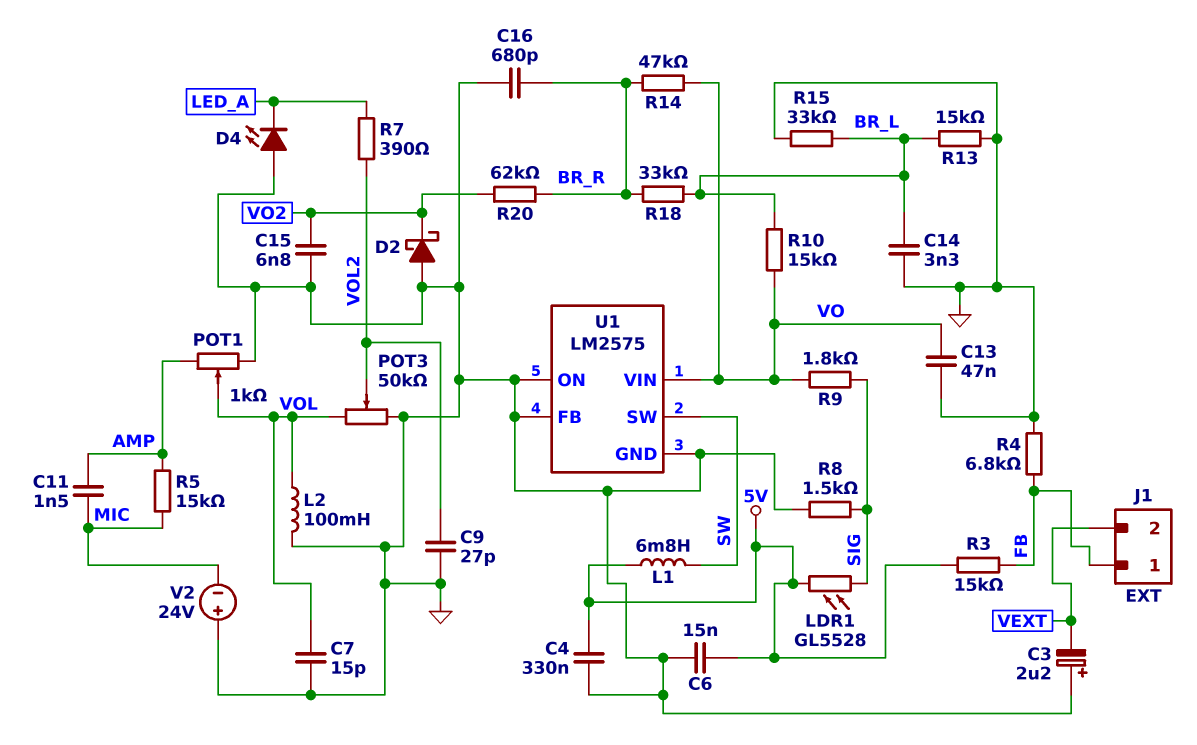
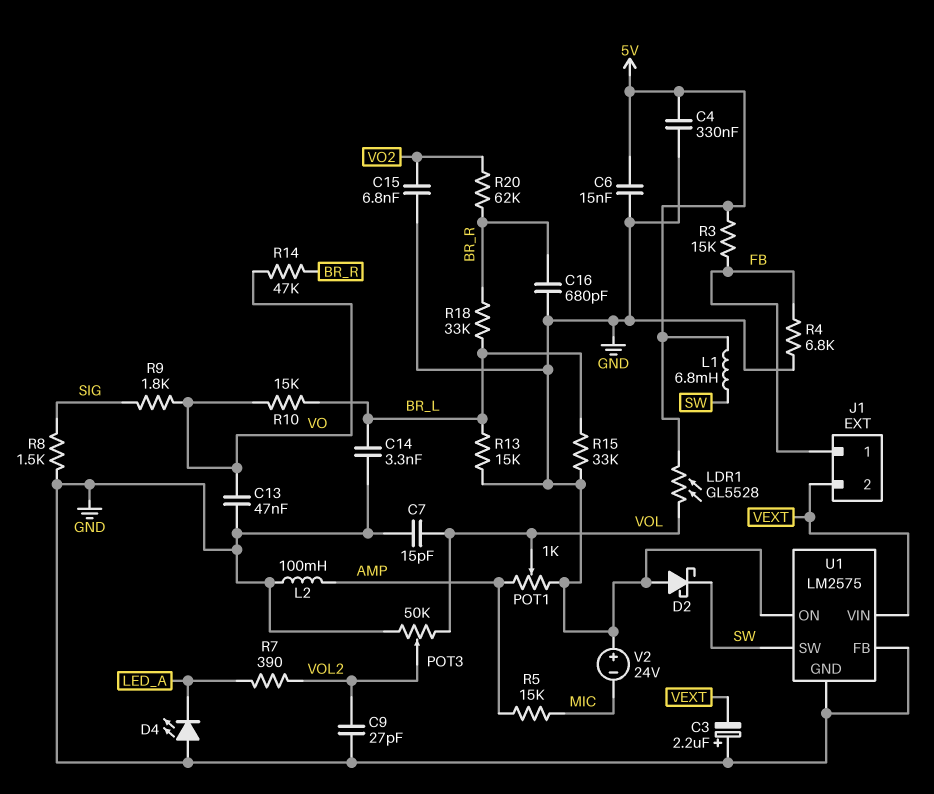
C11: 1.5nF (AMP, MIC) -> none
D2: schottky (A GND, K VO2) -> schottky (A GND, K SW)
L2: 100mH (GND, VOL) -> 100mH (AMP, GND)
LDR1: GL5528 (5V, SIG) -> GL5528 (5V, VOL)
U1 pin VIN: VO -> VEXT

